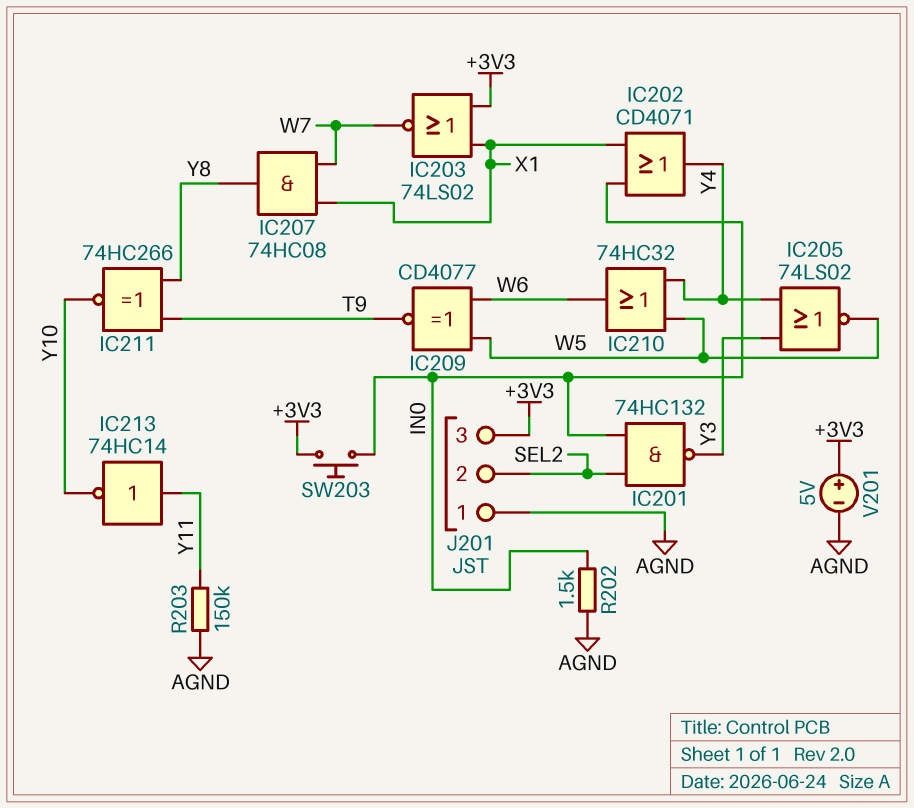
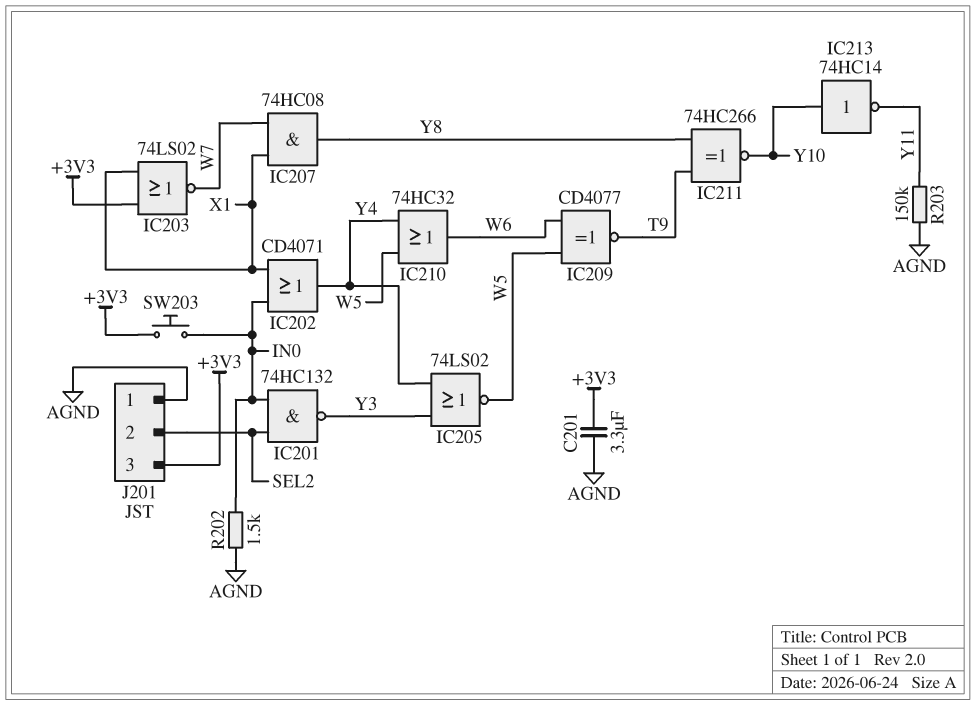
C201: none -> 3.3uF (+3V3, AGND)
IC213: NOT 74HC14 (in Y11, out Y10) -> NOT 74HC14 (in Y10, out Y11)
V201: 5V (plus +3V3, minus AGND) -> none

